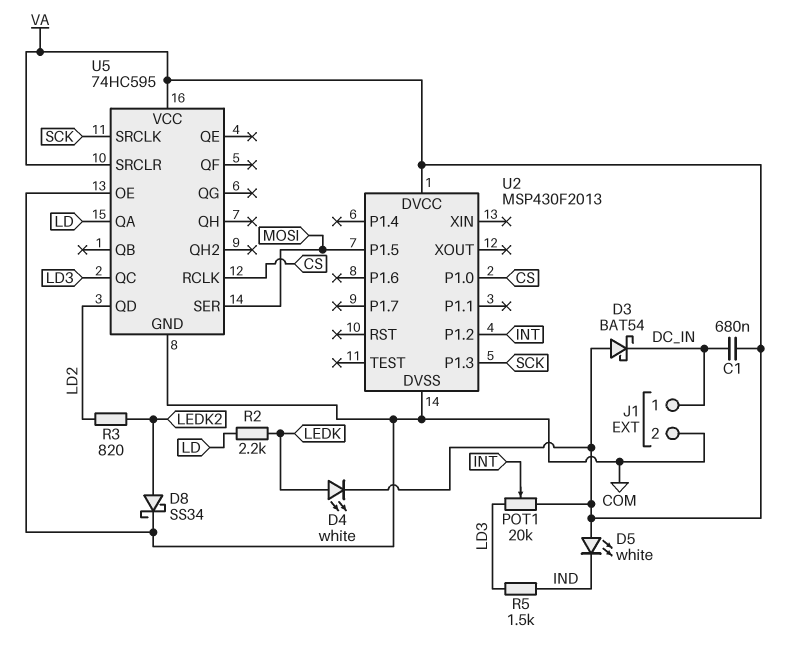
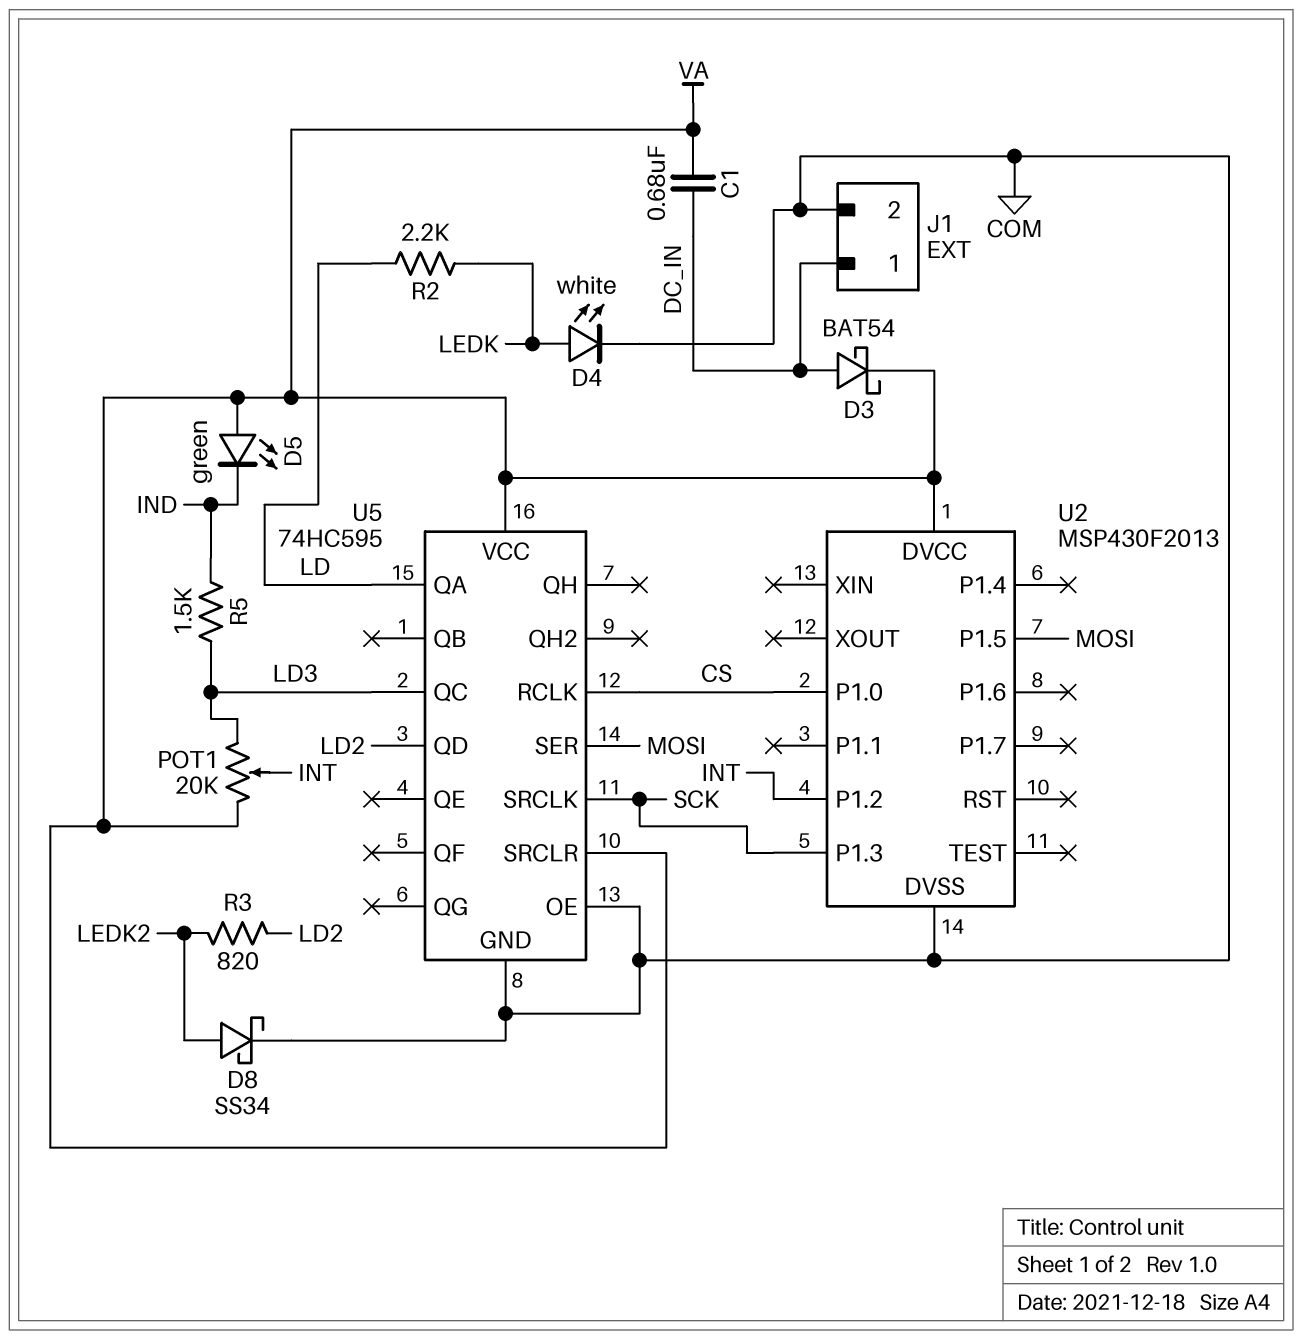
D3: schottky BAT54 (A VA, K DC_IN) -> schottky BAT54 (A DC_IN, K VA)
D4: LED white (A LEDK, K VA) -> LED white (A LEDK, K COM)
D5: LED white (A VA, K IND) -> LED green (A VA, K IND)

